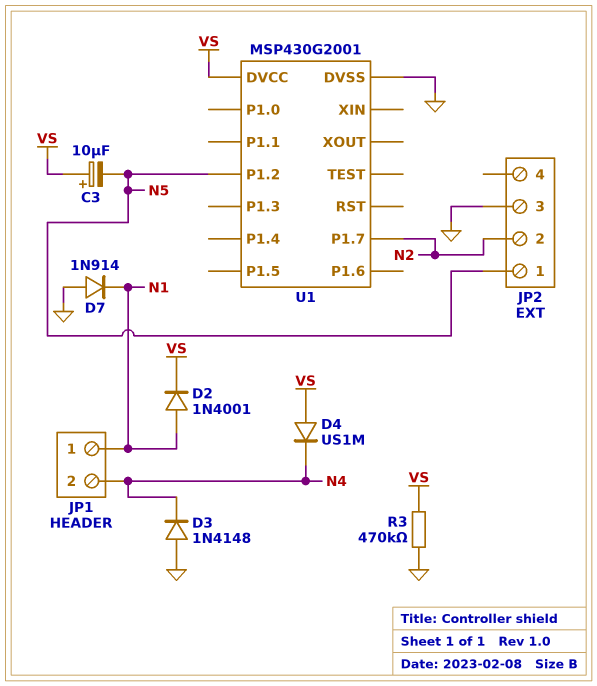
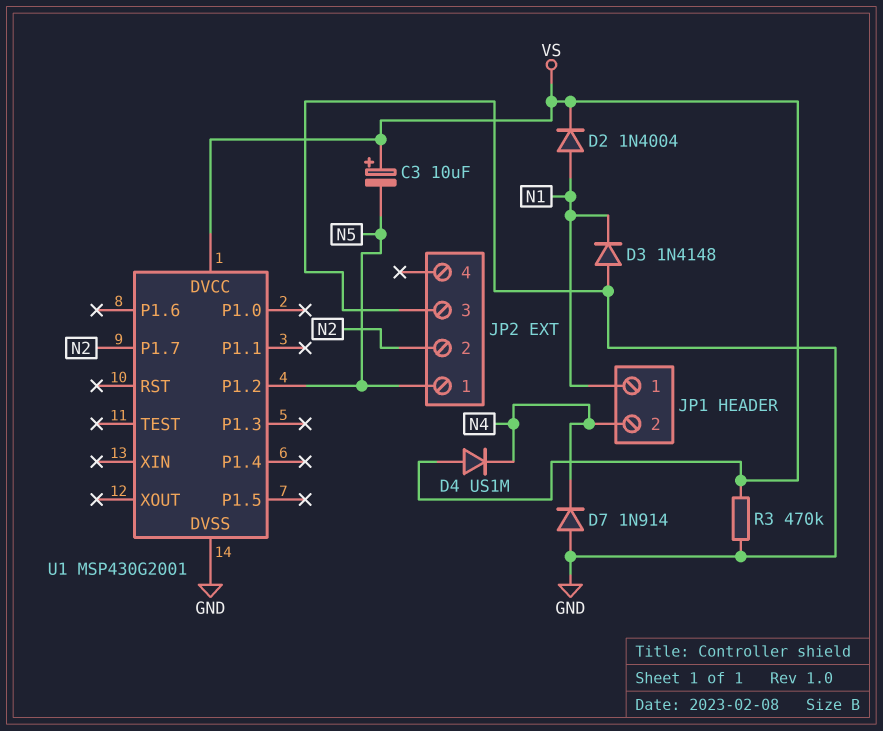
D2: diode 1N4001 (A N1, K VS) -> diode 1N4004 (A N1, K VS)
D3: diode 1N4148 (A GND, K N4) -> diode 1N4148 (A GND, K N1)
D7: diode 1N914 (A GND, K N1) -> diode 1N914 (A GND, K N4)

